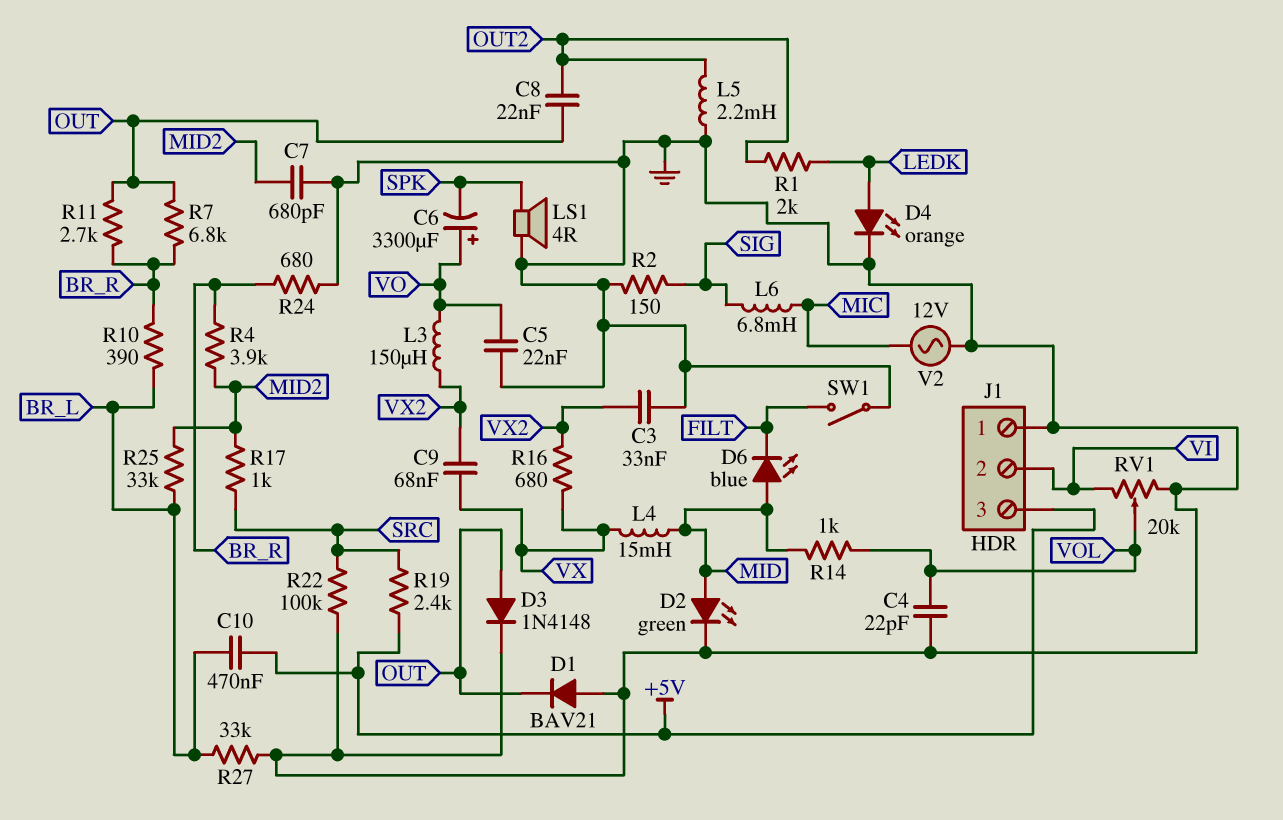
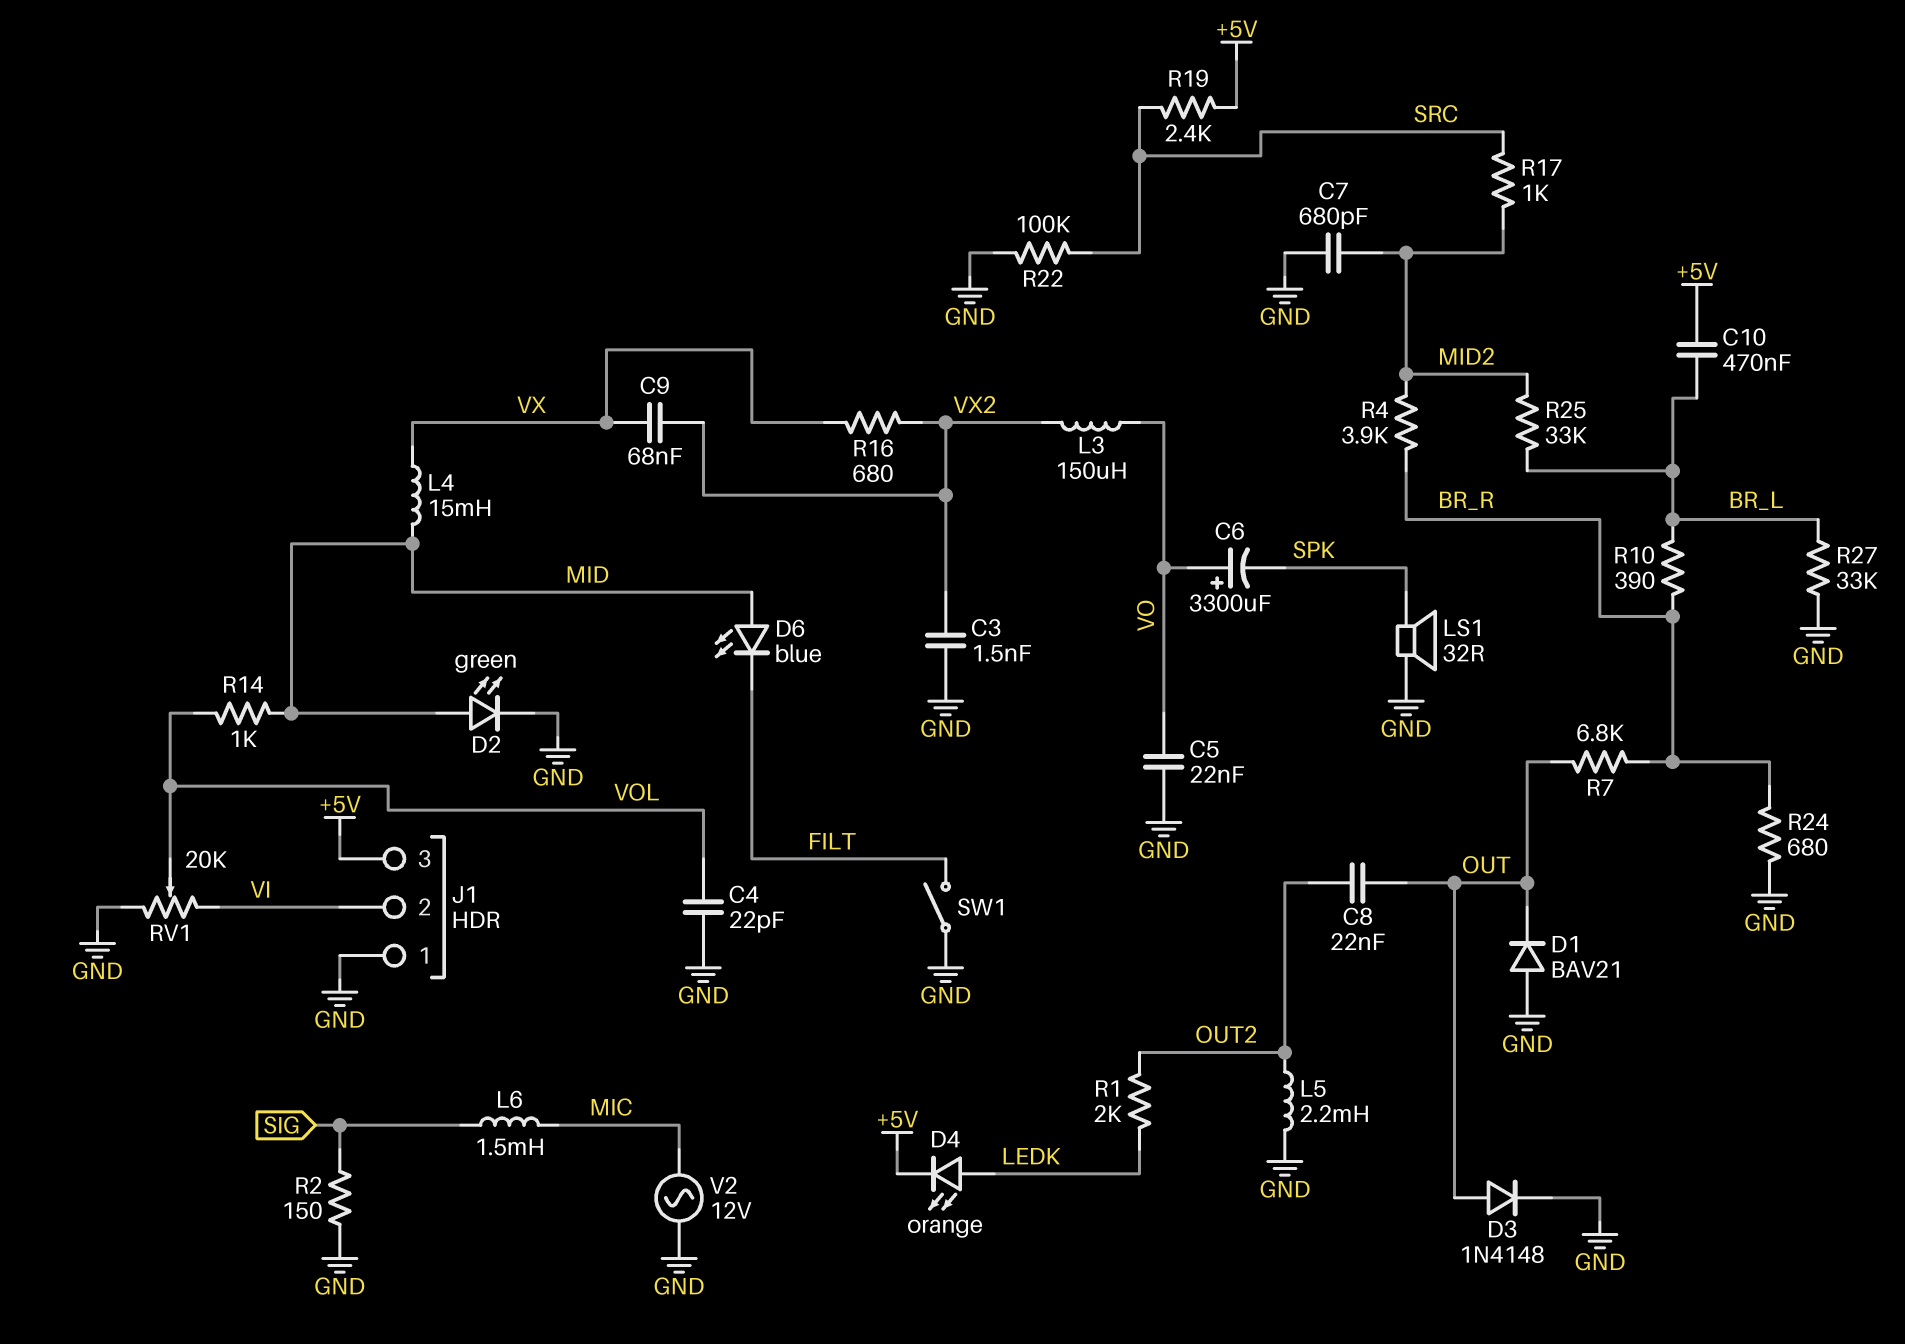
C3: 33nF (GND, VX2) -> 1.5nF (GND, VX2)
D4: LED orange (A LEDK, K GND) -> LED orange (A LEDK, K +5V)
L6: 6.8mH (MIC, SIG) -> 1.5mH (MIC, SIG)
LS1: speaker 4R (GND, SPK) -> speaker 32R (GND, SPK)
R11: 2.7k (BR_R, OUT) -> none

